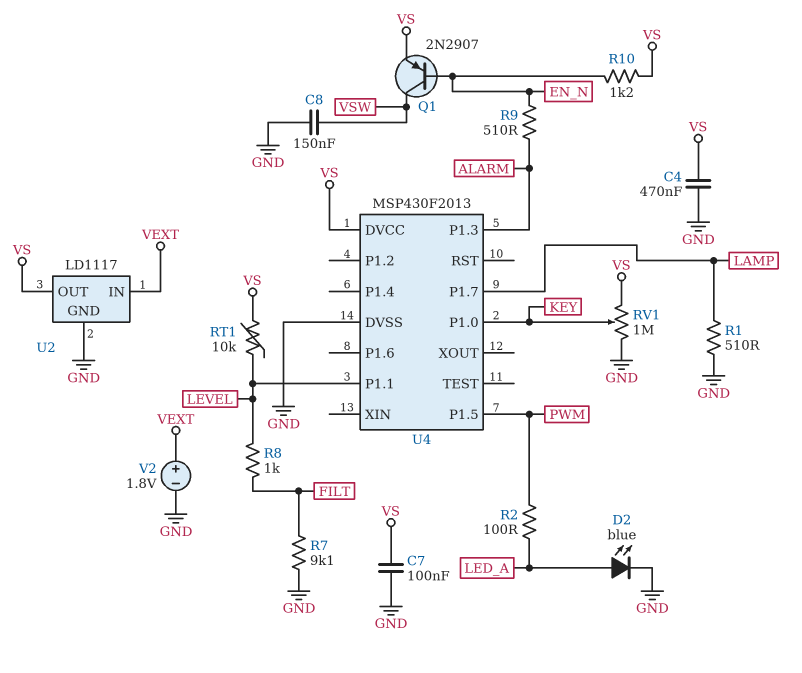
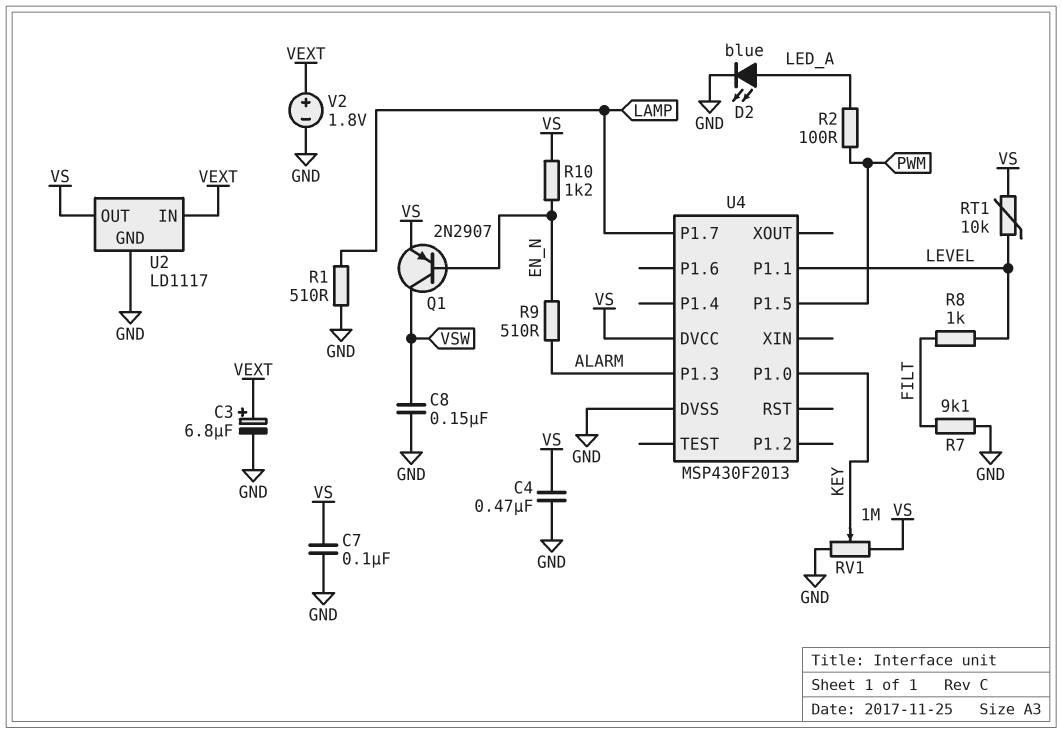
C3: none -> 6.8uF (plus VEXT, minus GND)

